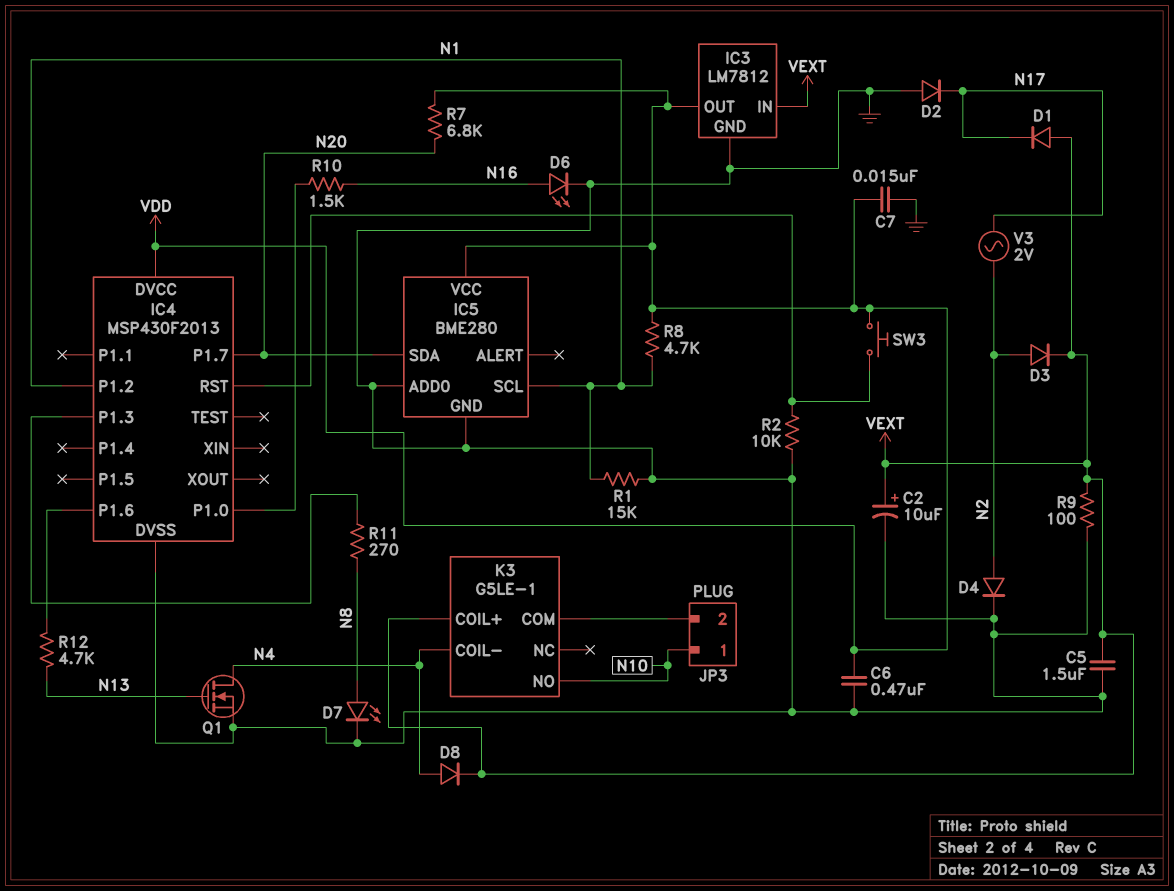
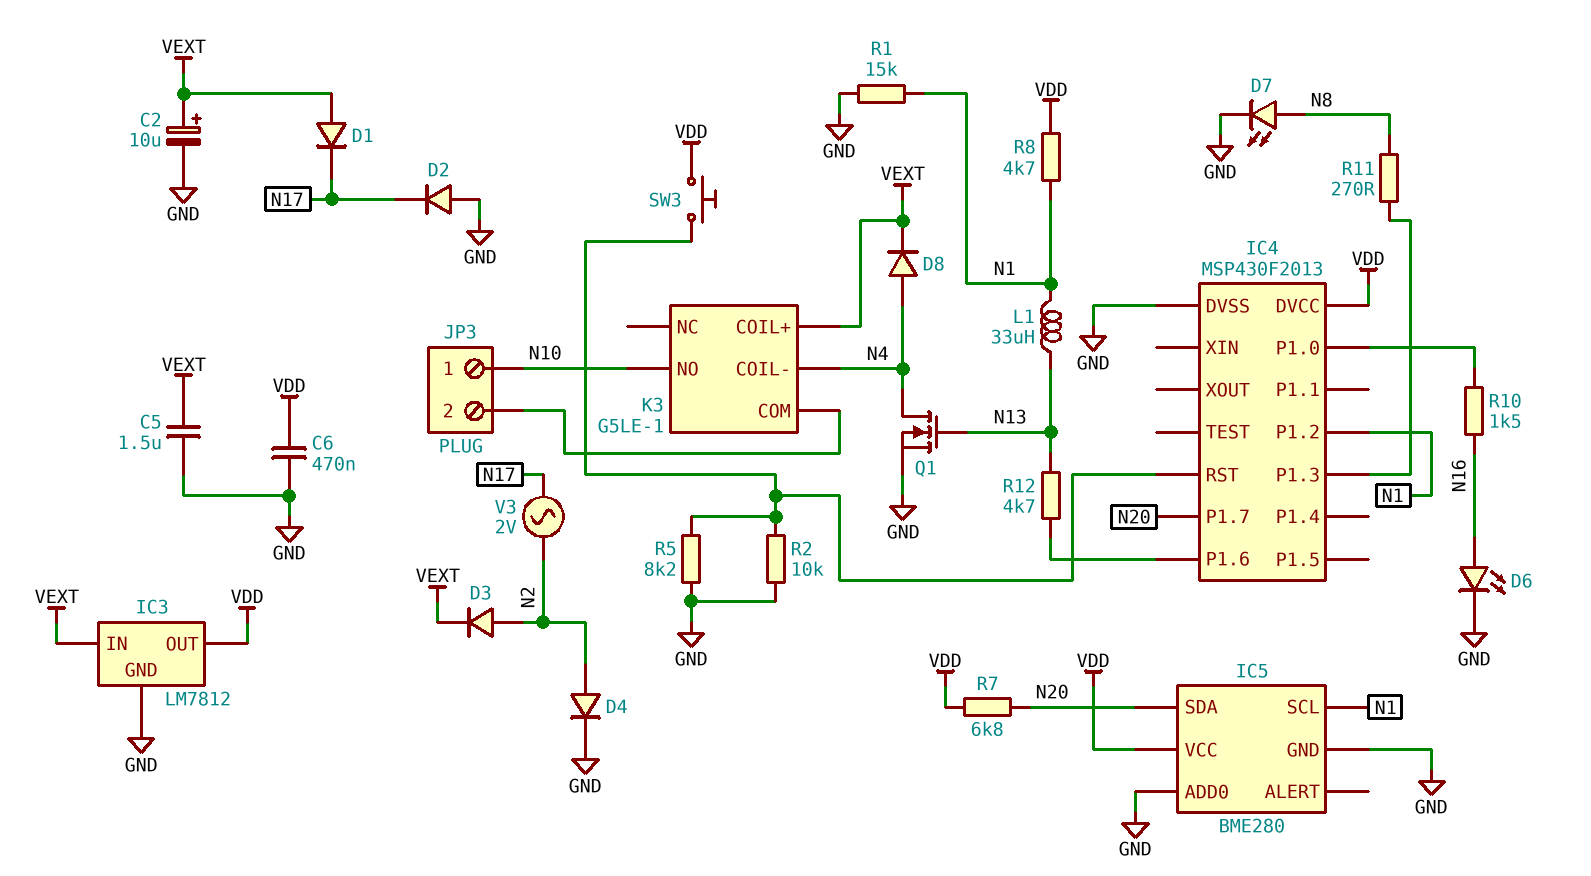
C7: 15nF (GND, VDD) -> none
L1: none -> 33uH (N1, N13)
R5: none -> 8.2k (GND, IC4/RST)
R9: 100 (GND, VEXT) -> none

